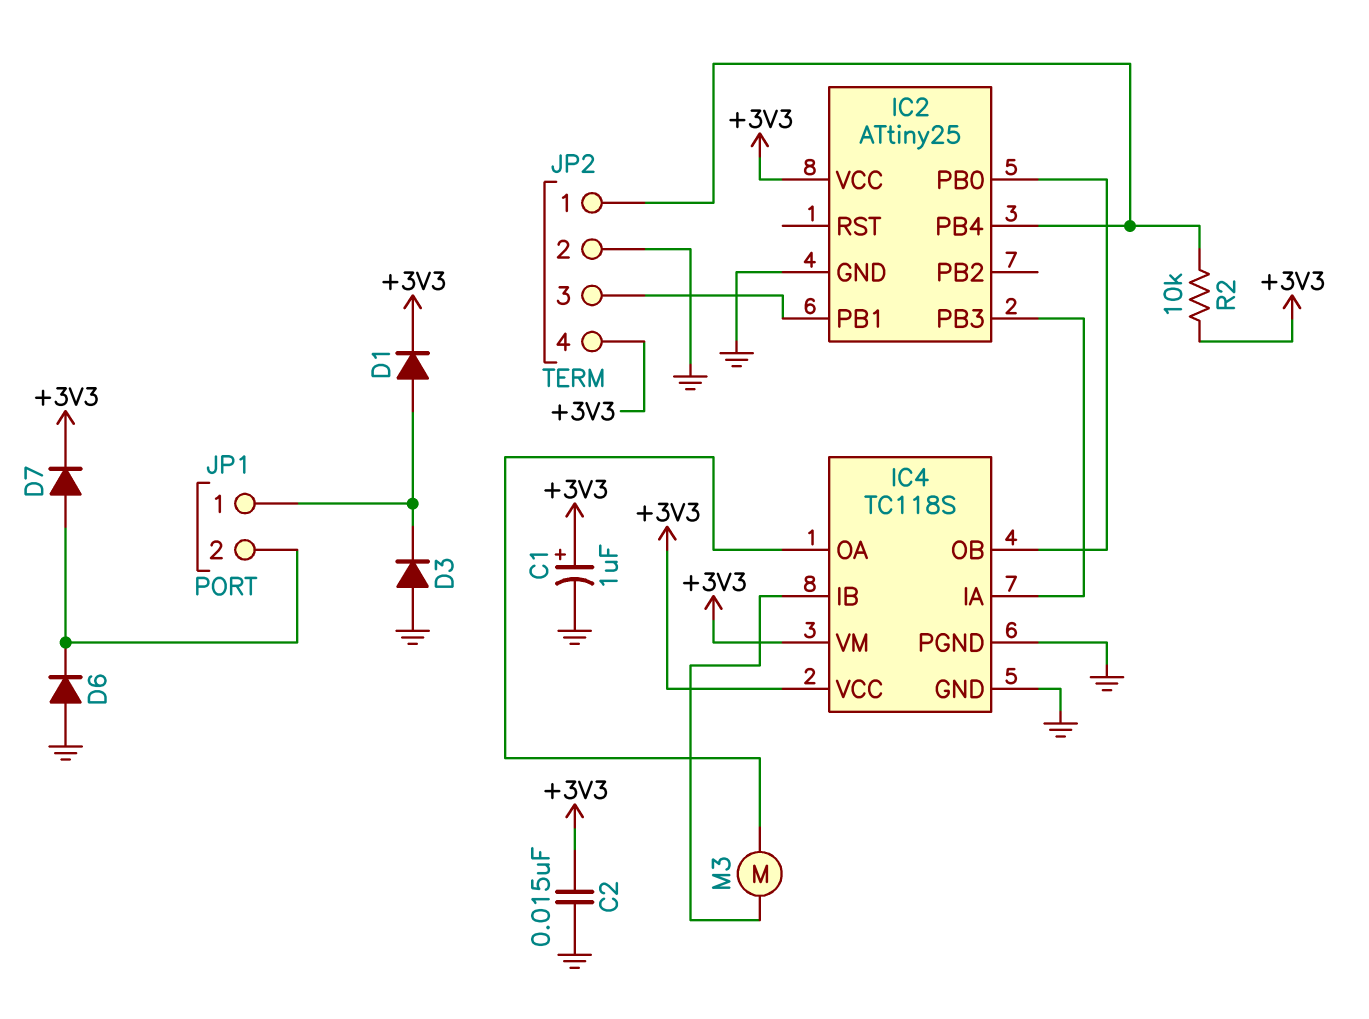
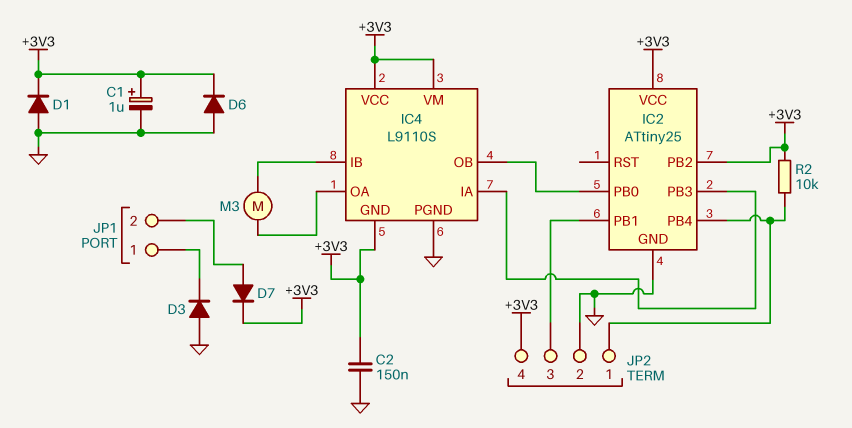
C2: 15nF (+3V3, GND) -> 150nF (+3V3, GND)
D1: diode (A JP1/1, K +3V3) -> diode (A GND, K +3V3)
D6: diode (A GND, K JP1/2) -> diode (A GND, K +3V3)
IC2 pin PB2: none -> +3V3
IC4: TC118S -> L9110S
IC4 pin GND: GND -> +3V3

